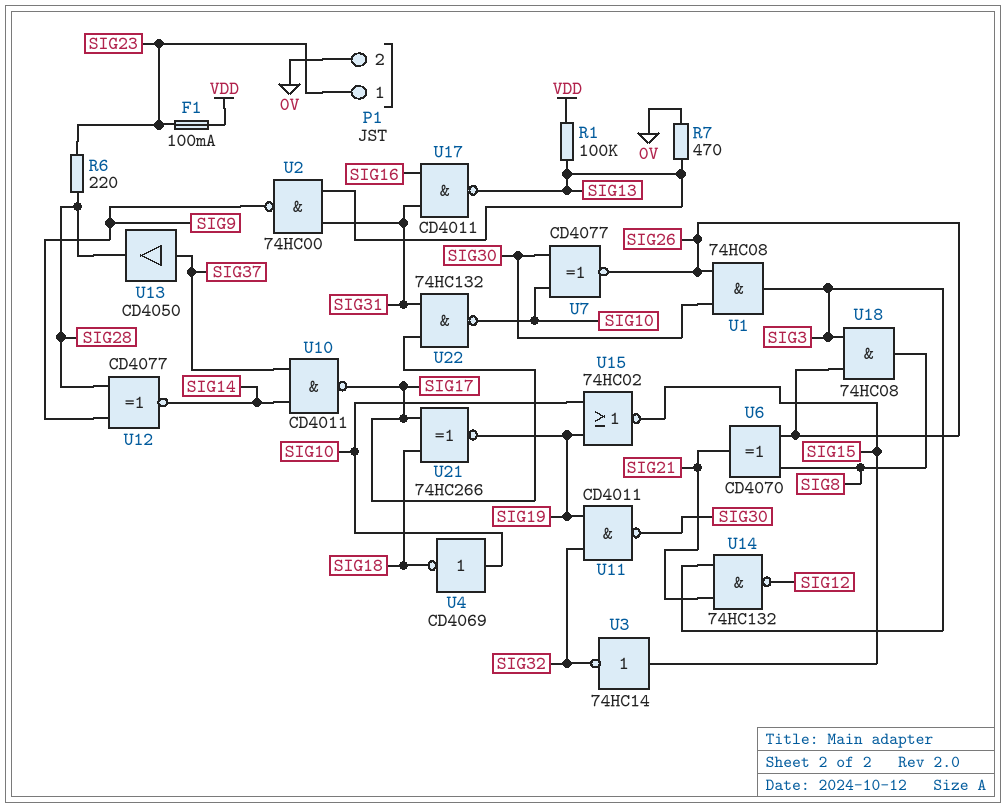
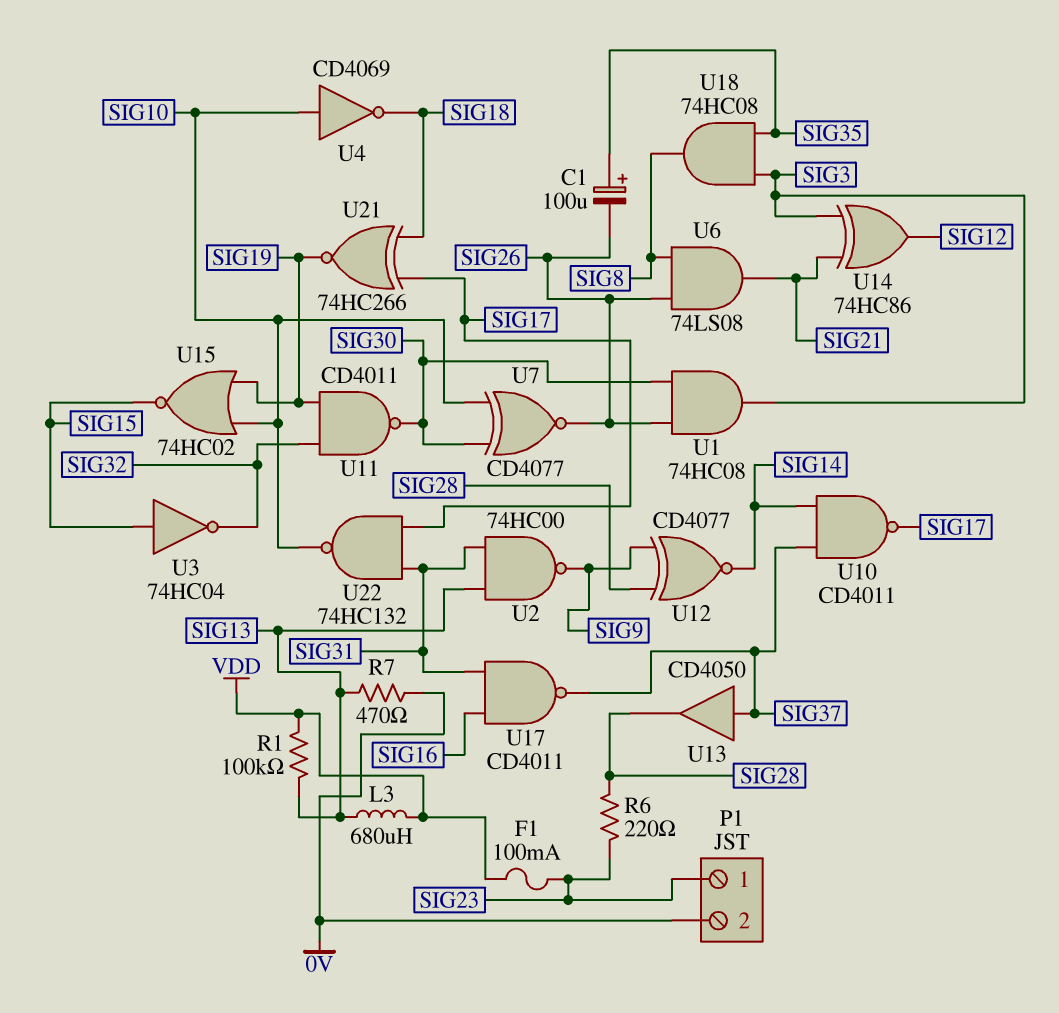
C1: none -> 100uF (plus SIG35, minus SIG26)
L3: none -> 680uH (SIG13, VDD)
U3: NOT 74HC14 (in SIG15, out SIG32) -> NOT 74HC04 (in SIG15, out SIG32)
U6: XOR CD4070 (in SIG8, in SIG26, out SIG21) -> AND 74LS08 (in SIG8, in SIG26, out SIG21)
U14: NAND 74HC132 (in SIG3, in SIG21, out SIG12) -> XOR 74HC86 (in SIG3, in SIG21, out SIG12)
U17: NAND CD4011 (in SIG16, in SIG31, out SIG13) -> NAND CD4011 (in SIG16, in SIG31, out SIG37)
U18: AND 74HC08 (in SIG3, in SIG26, out SIG8) -> AND 74HC08 (in SIG3, in SIG35, out SIG8)

